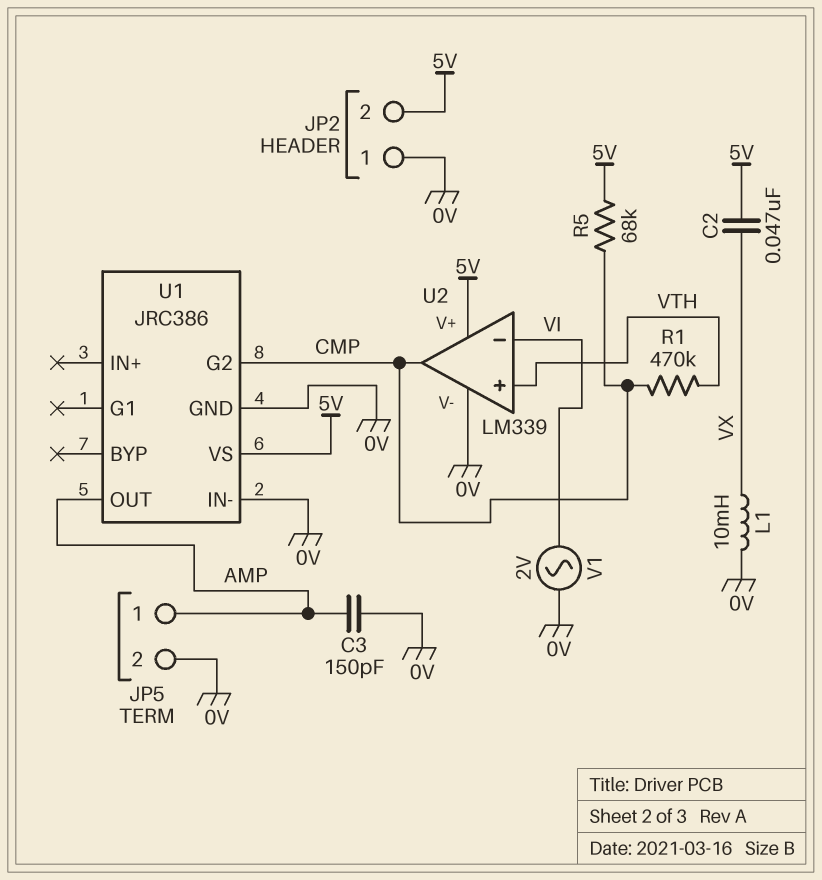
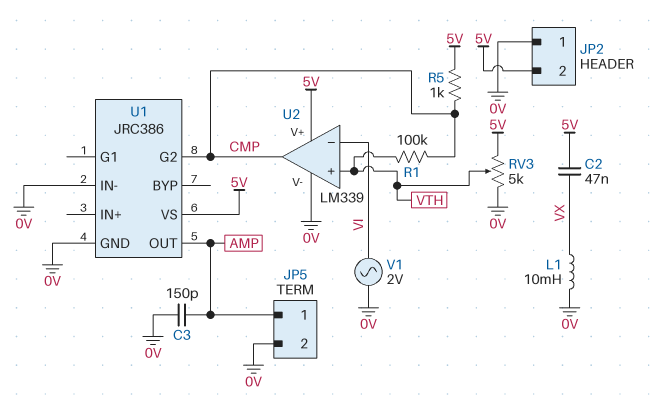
R1: 470k (CMP, VTH) -> 100k (CMP, VTH)
R5: 68k (5V, CMP) -> 1k (5V, CMP)
RV3: none -> 5k (0V, 5V, wiper VTH)

